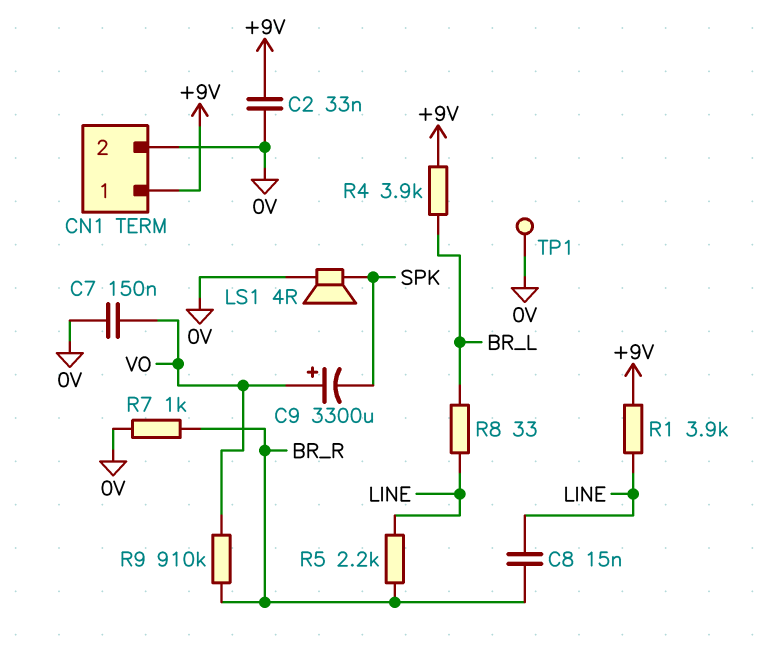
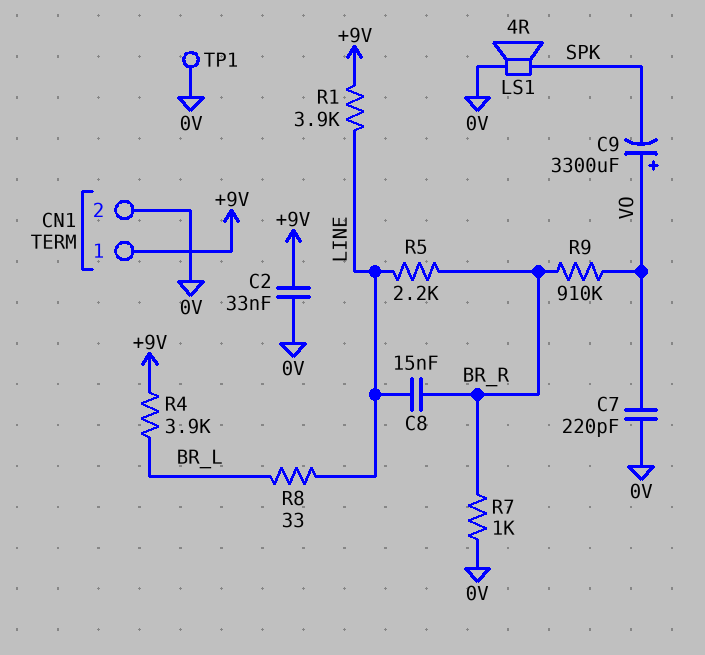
C7: 150nF (0V, VO) -> 220pF (0V, VO)

